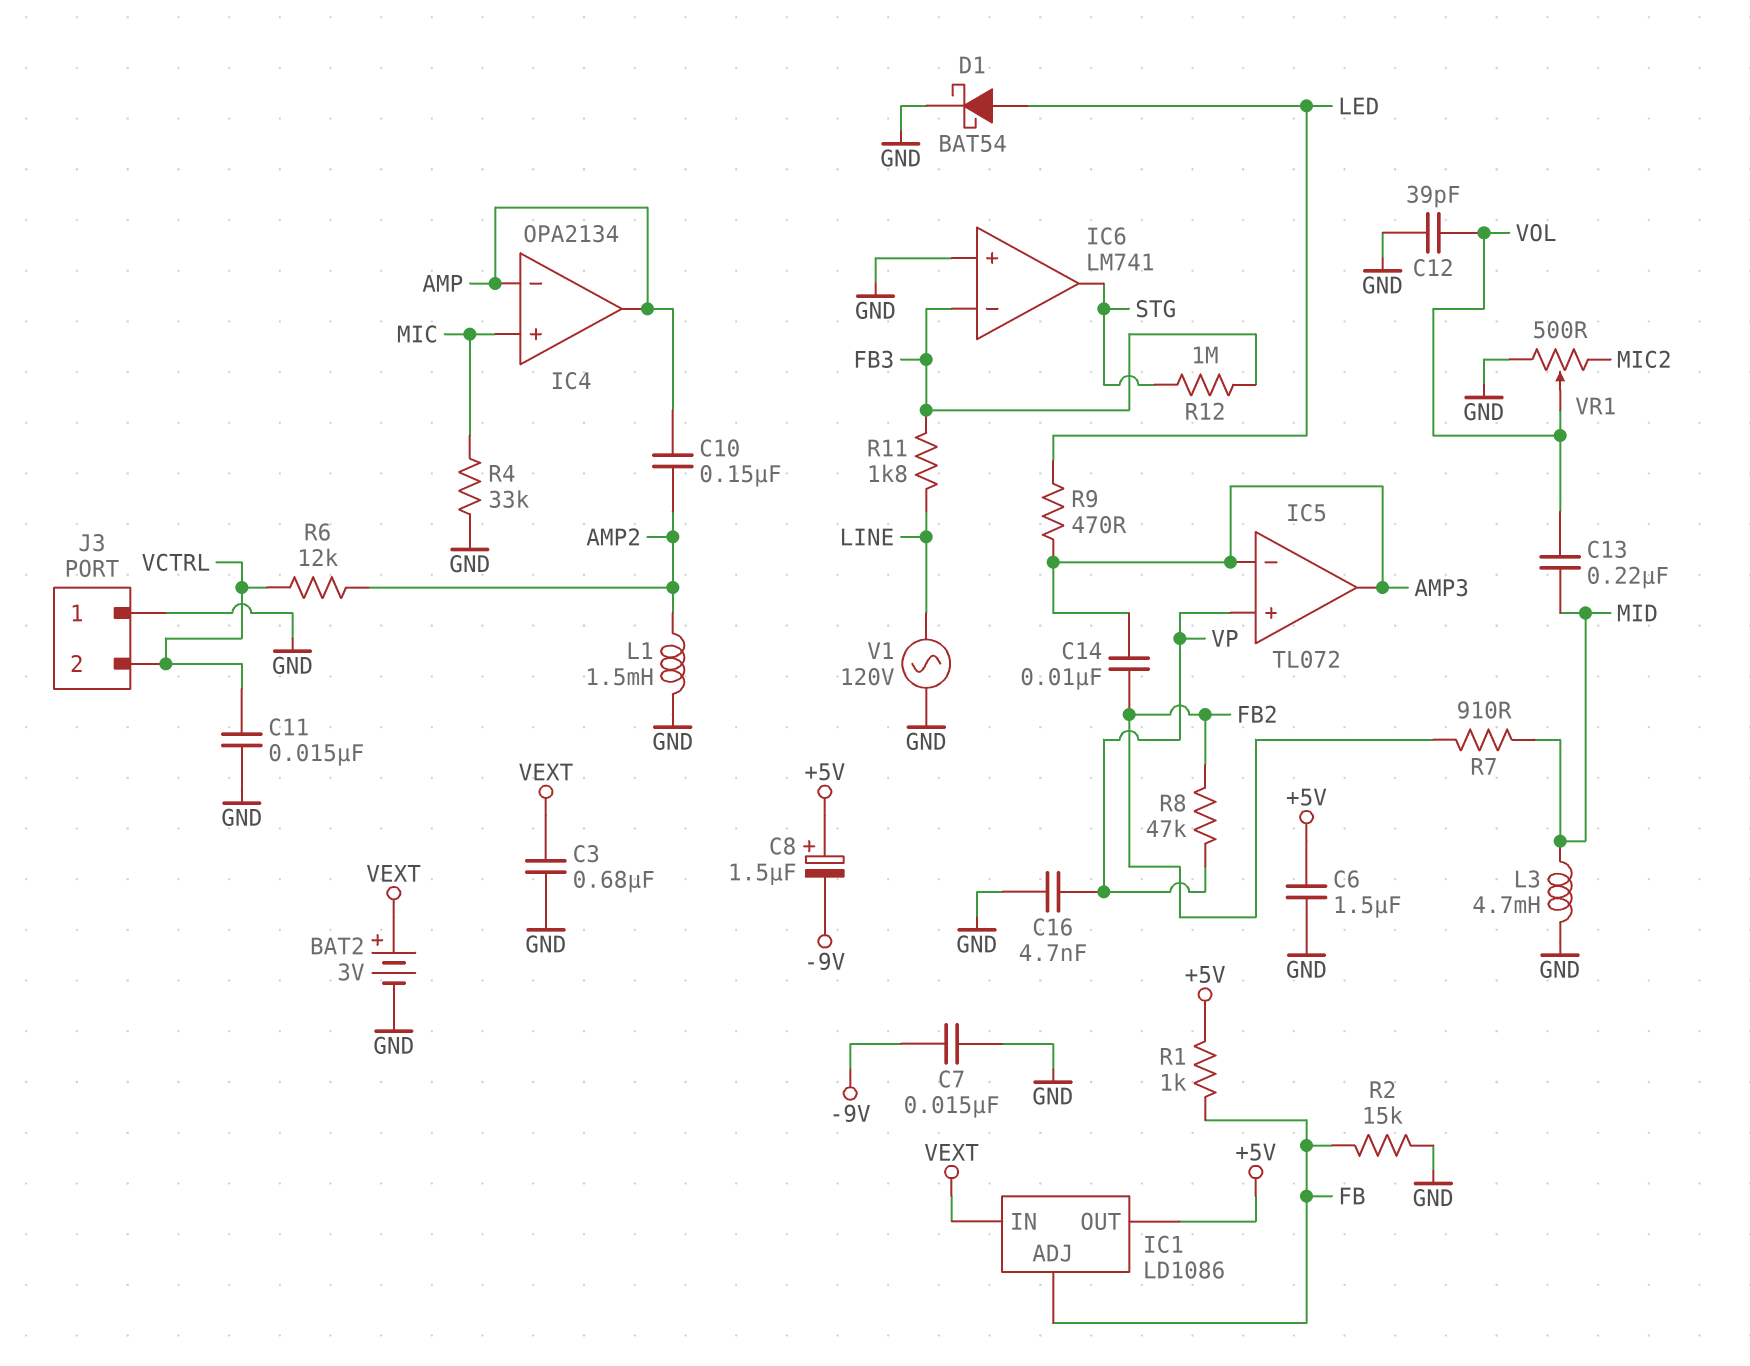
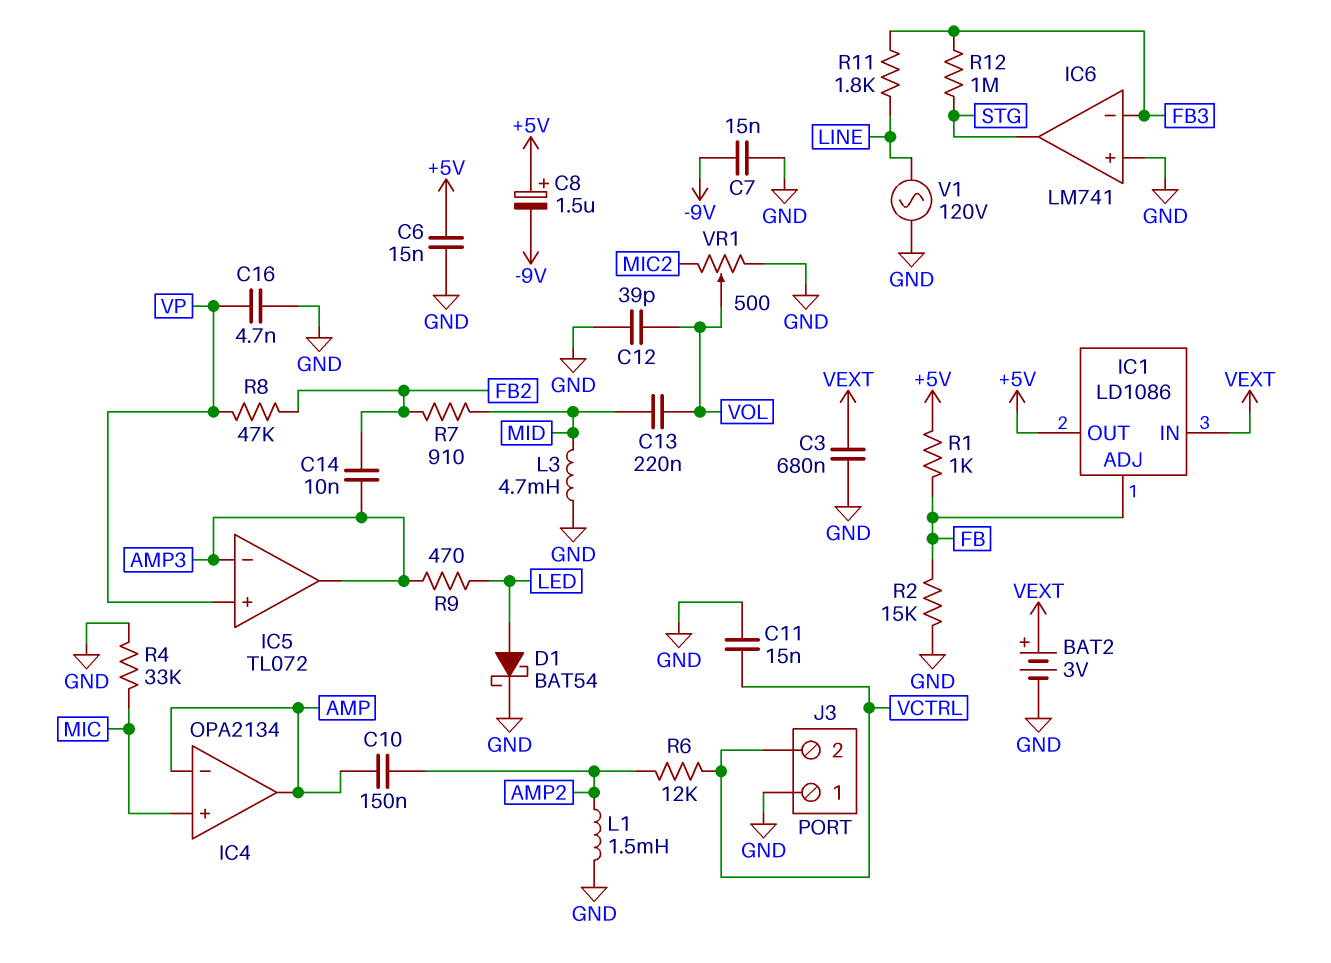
C6: 1.5uF (+5V, GND) -> 15nF (+5V, GND)

